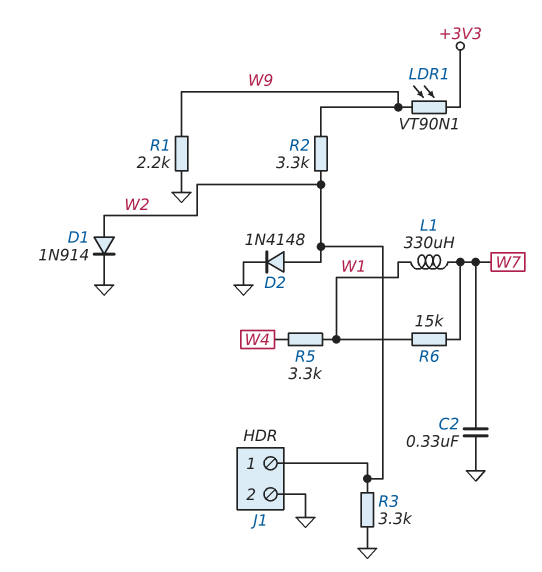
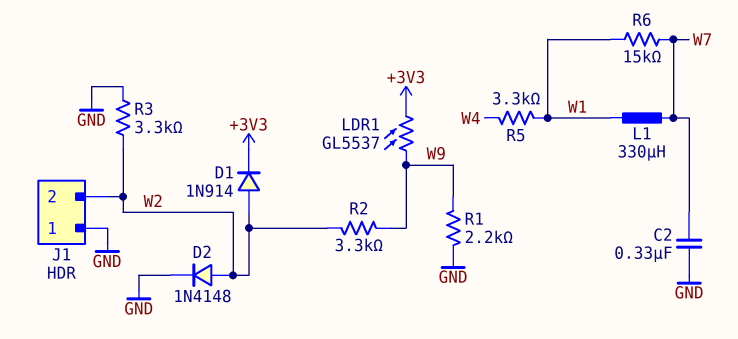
D1: diode 1N914 (A W2, K GND) -> diode 1N914 (A W2, K +3V3)
J1 pin 1: W2 -> GND
J1 pin 2: GND -> W2
LDR1: VT90N1 (+3V3, W9) -> GL5537 (+3V3, W9)

